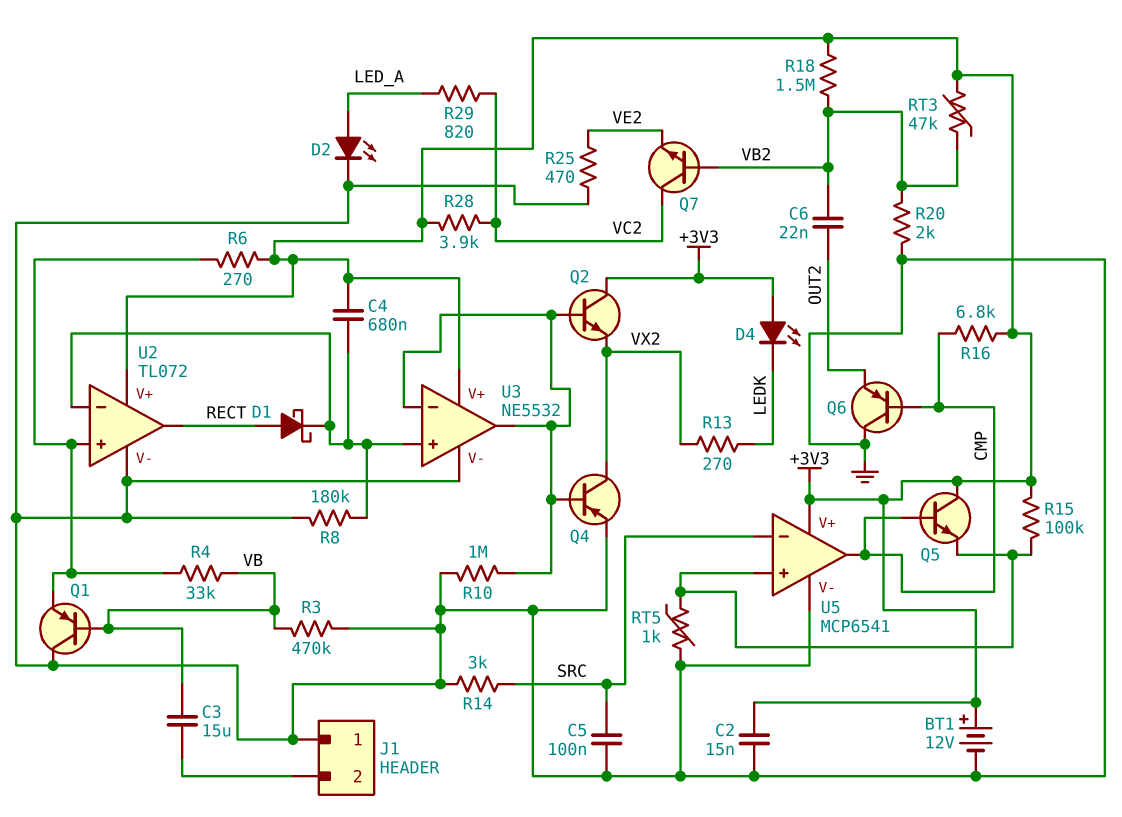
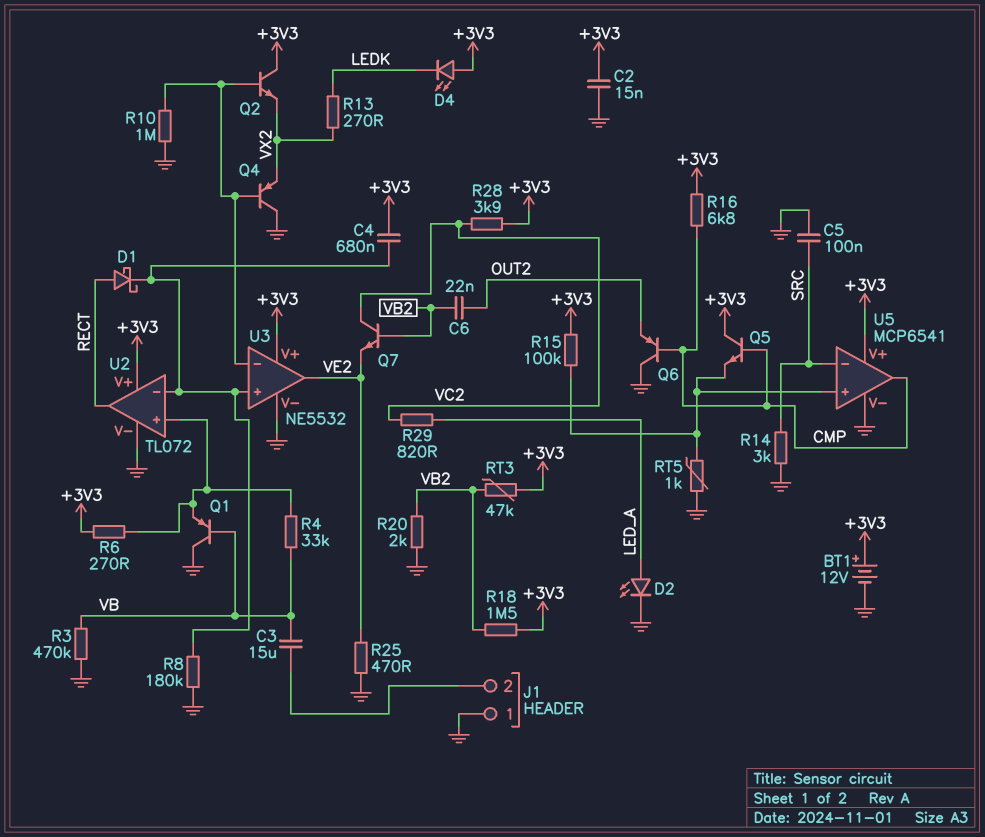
Q4: PNP (B U3/in-, C VX2, E GND) -> PNP (B U3/in-, C GND, E VX2)
U3 pin out: U3/in- -> VE2

